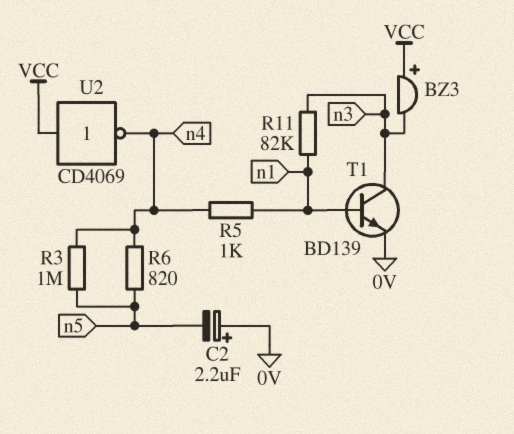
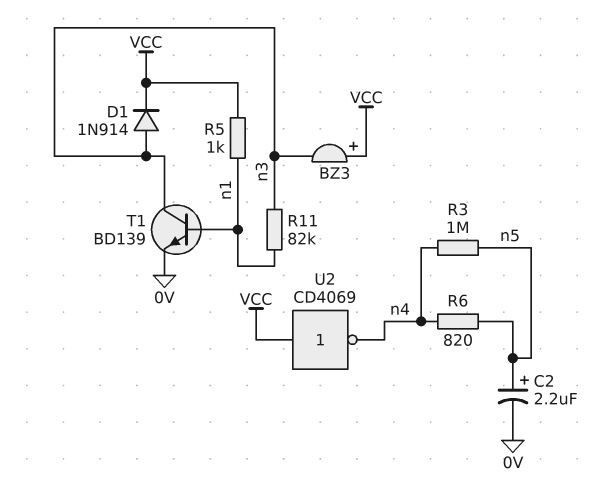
C2: 2.2uF (plus 0V, minus n5) -> 2.2uF (plus n5, minus 0V)
D1: none -> diode 1N914 (A n3, K VCC)
R5: 1k (n1, n4) -> 1k (VCC, n1)

